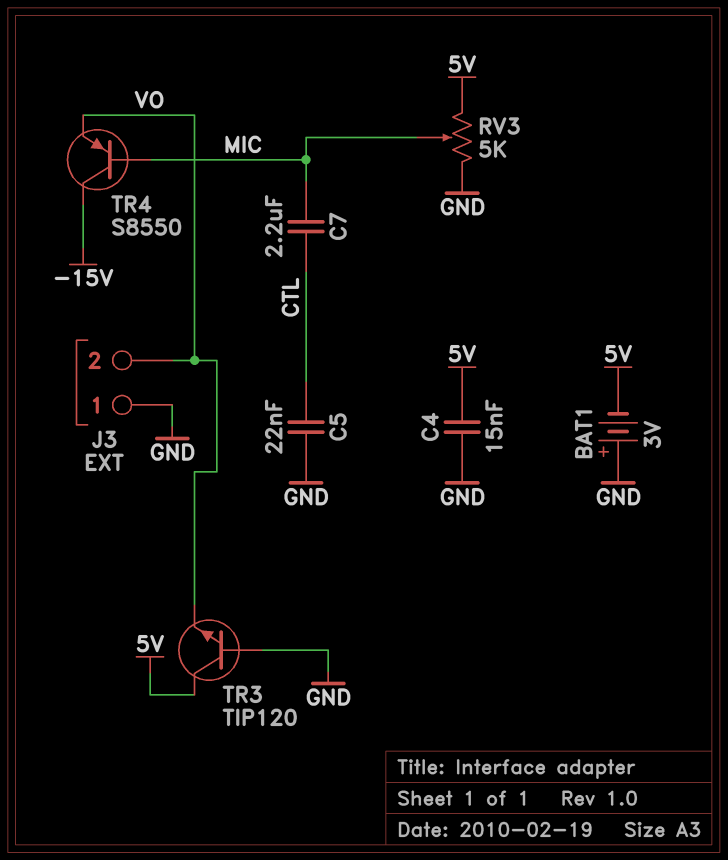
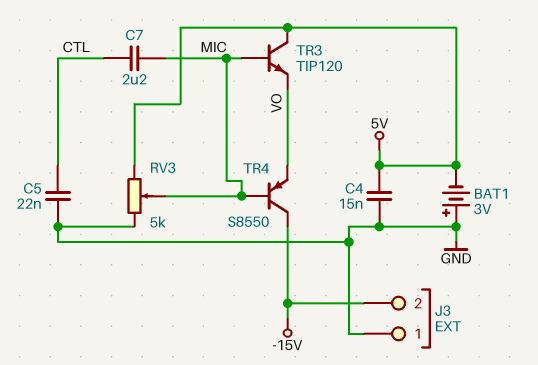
J3 pin 2: VO -> -15V
TR3: NPN TIP120 (B GND, C 5V, E VO) -> NPN TIP120 (B MIC, C 5V, E VO)

